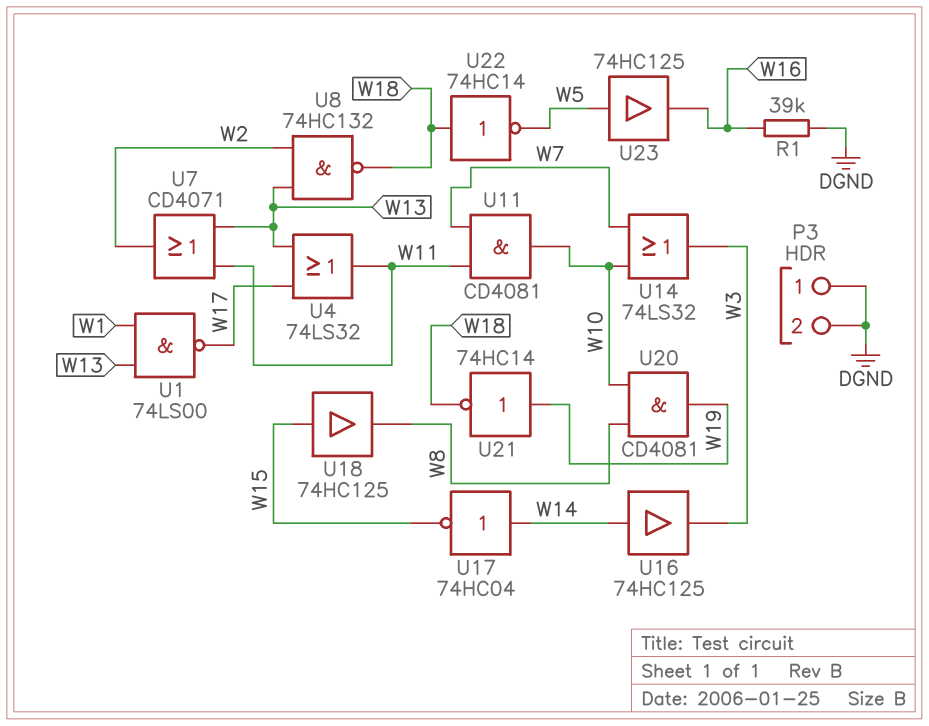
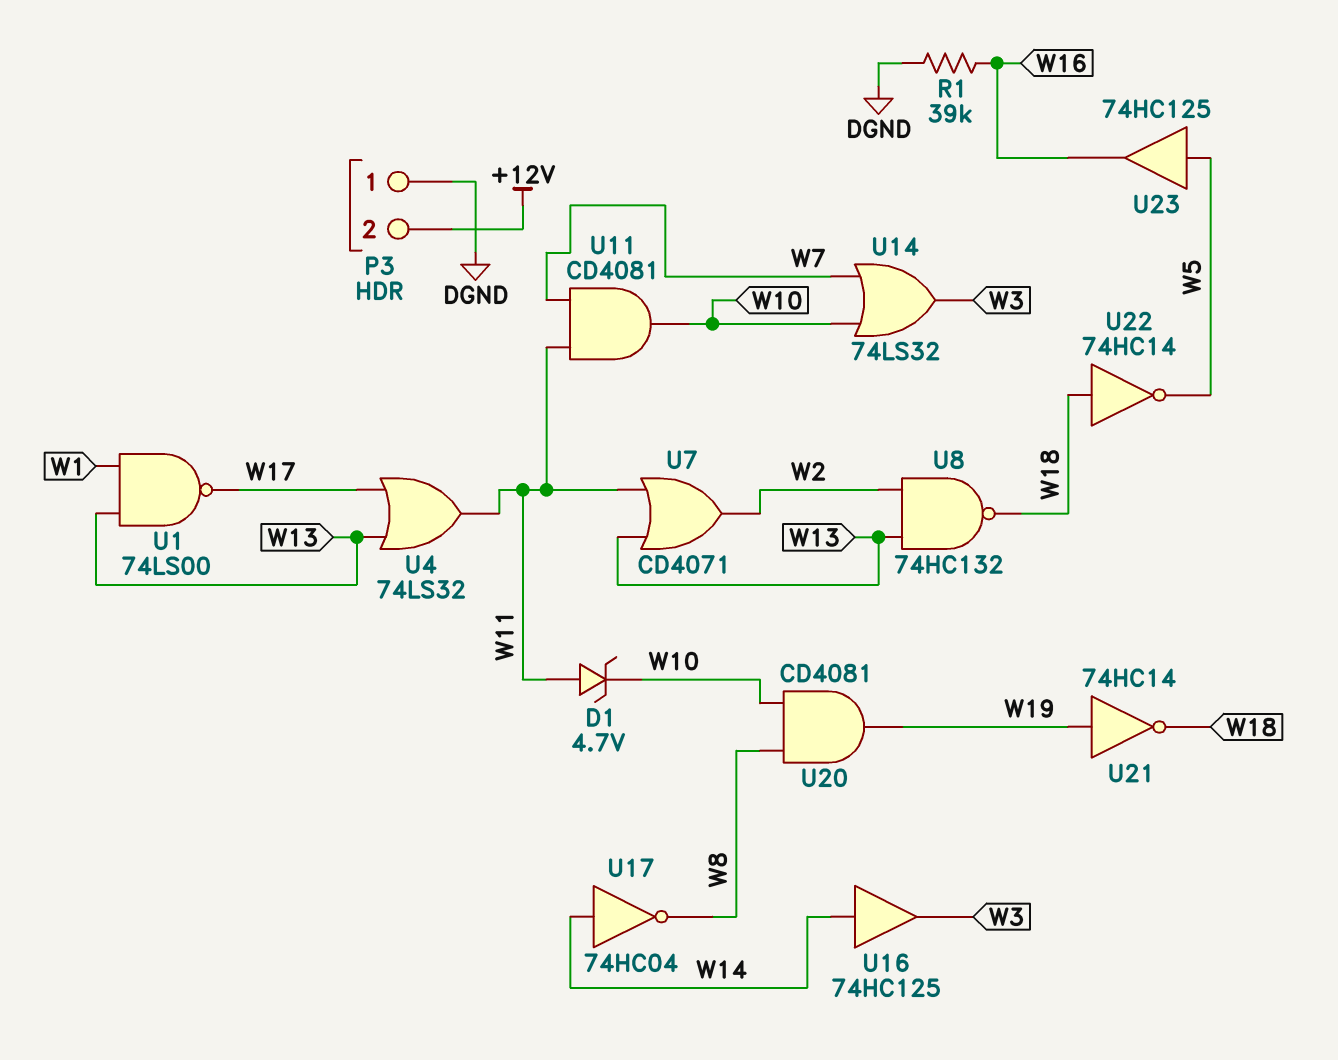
D1: none -> zener 4.7V (A W11, K W10)
P3 pin 2: DGND -> +12V
U17: NOT 74HC04 (in W14, out W15) -> NOT 74HC04 (in W14, out W8)
U18: buffer 74HC125 (in W15, out W8) -> none

